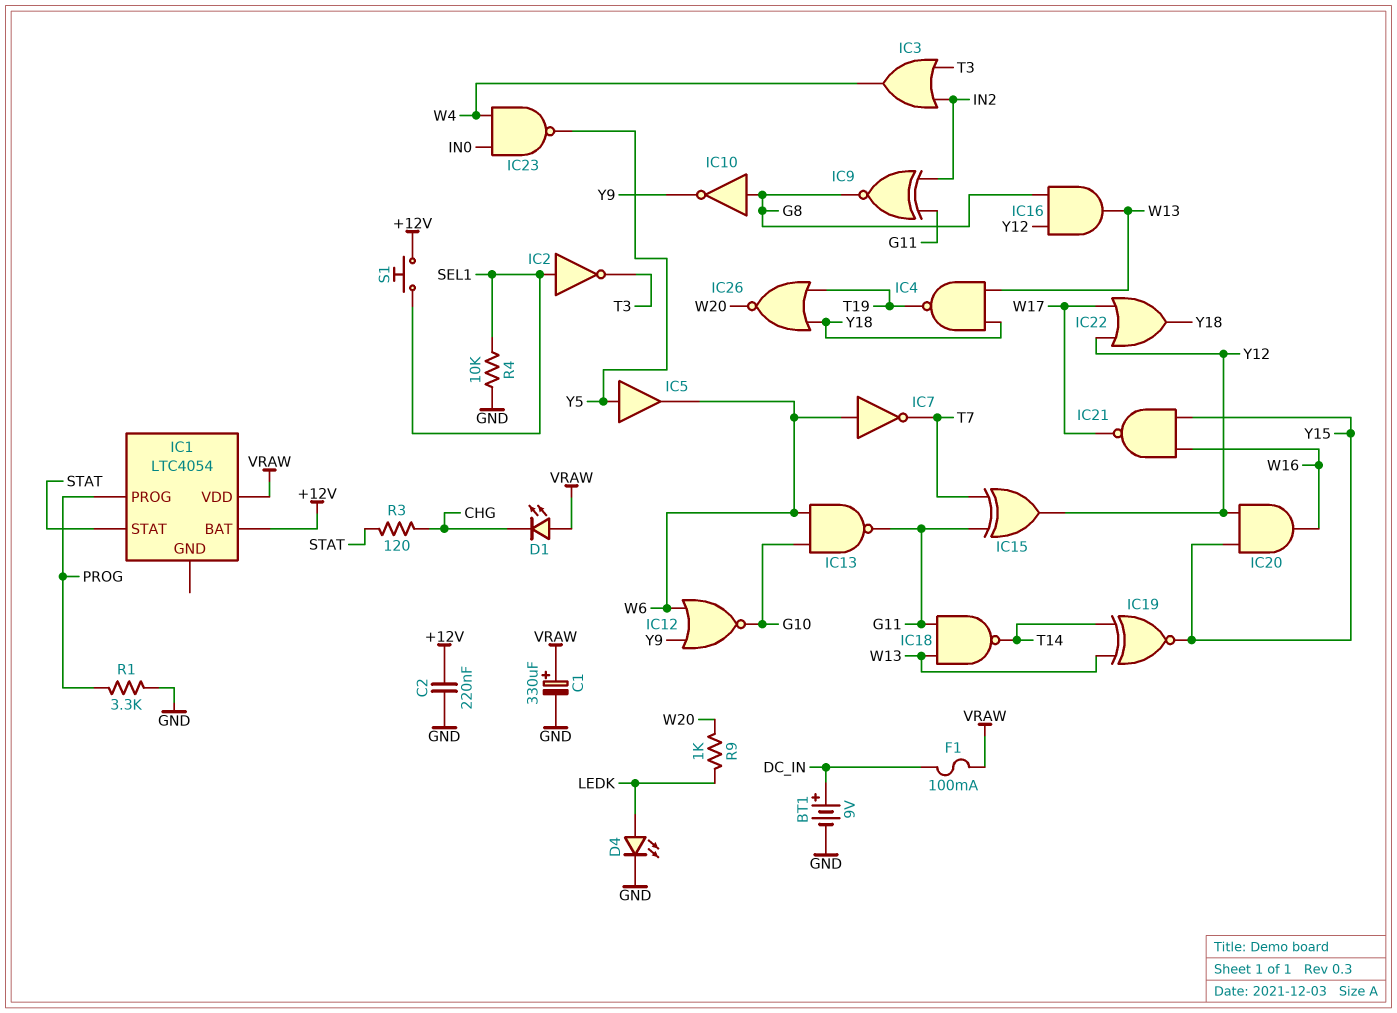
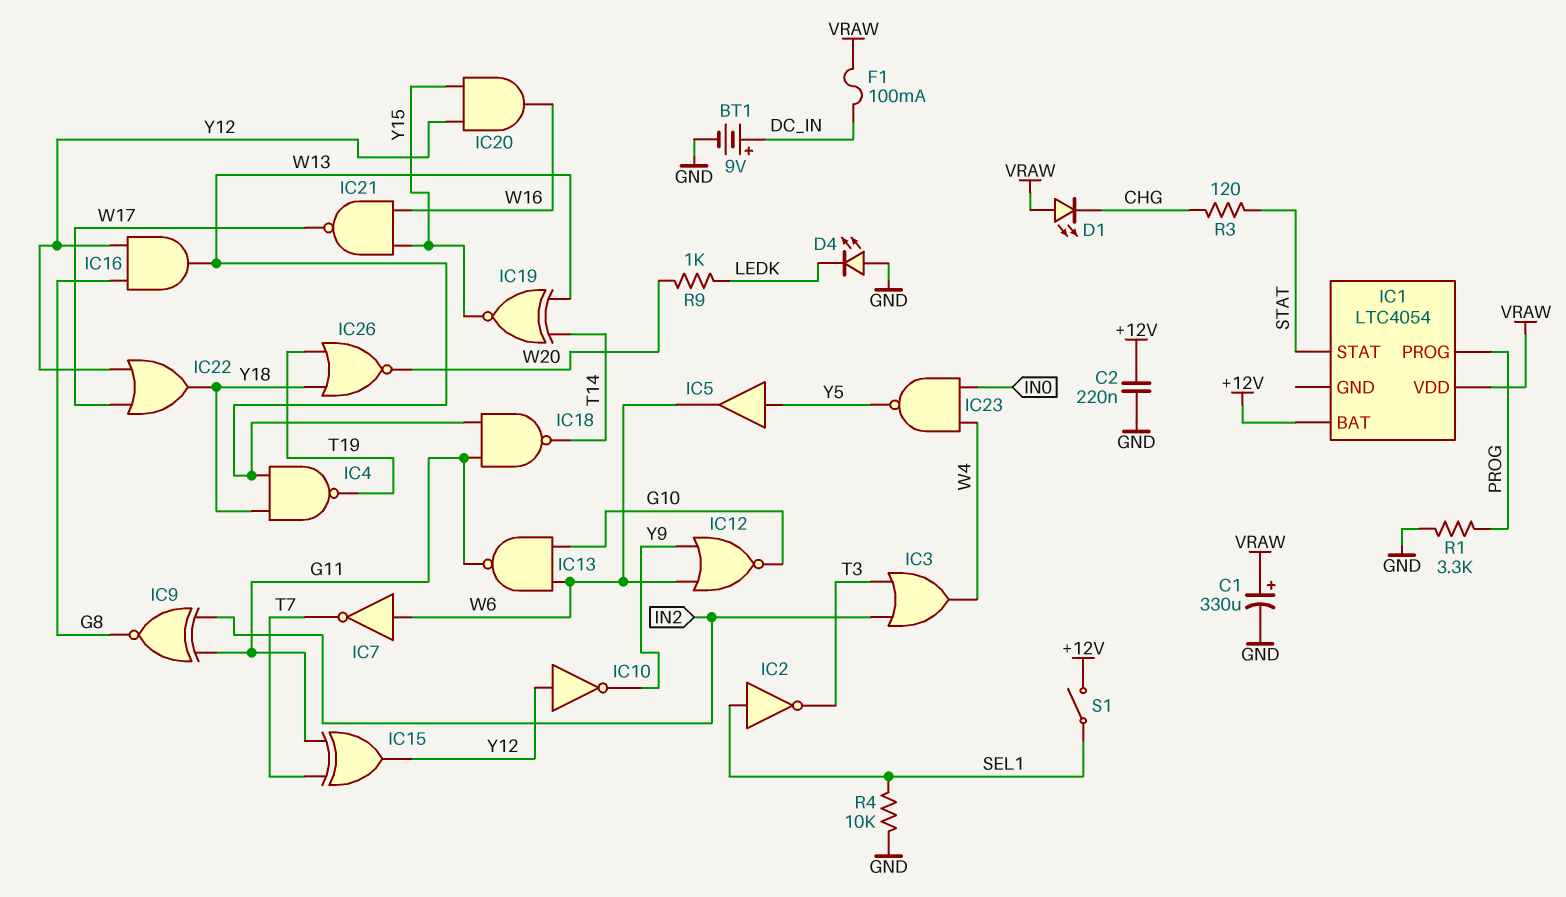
D4: LED (A LEDK, K GND) -> LED (A GND, K LEDK)
IC10: NOT (in G8, out Y9) -> NOT (in Y12, out Y9)
S1: button (+12V, SEL1) -> switch (+12V, SEL1)

